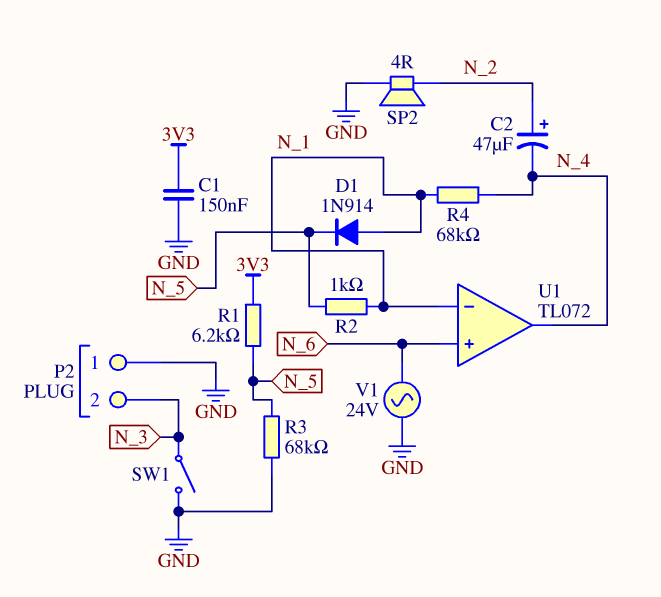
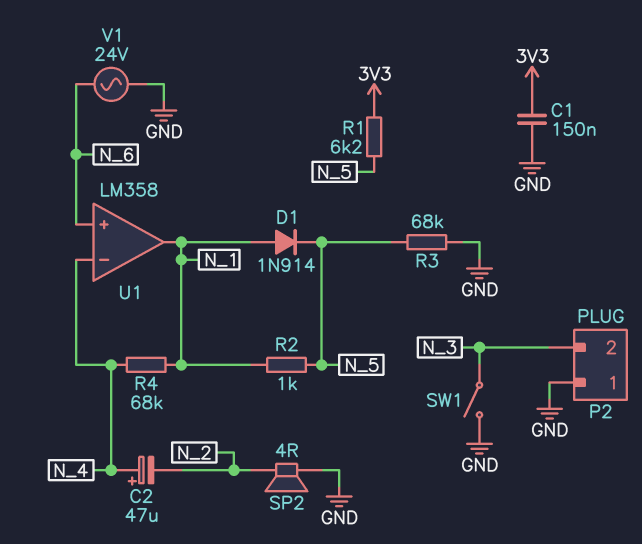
C2: 47uF (plus N_2, minus N_4) -> 47uF (plus N_4, minus N_2)
U1: TL072 -> LM358
U1 pin in-: N_1 -> N_4
U1 pin out: N_4 -> N_1

